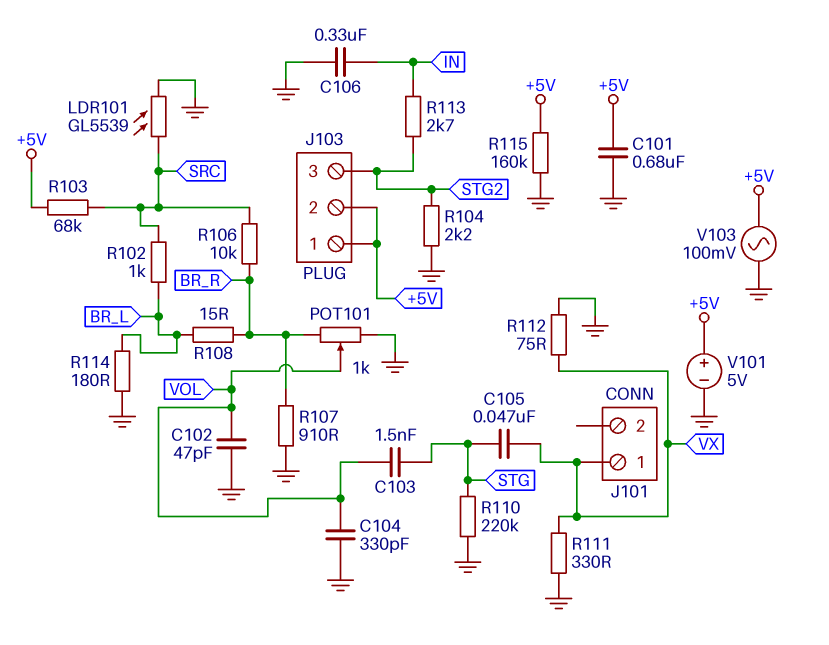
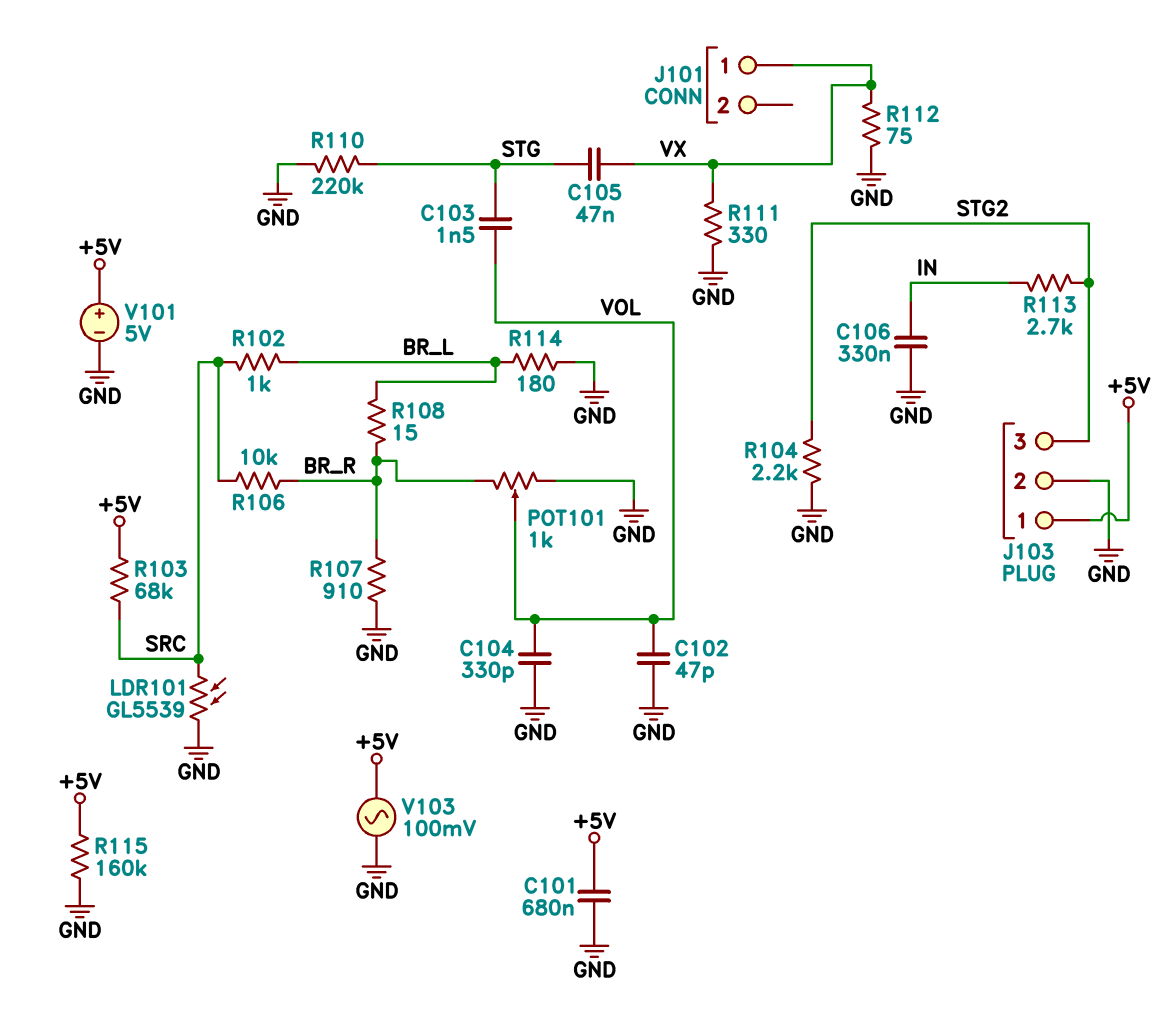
J103 pin 2: +5V -> GND

